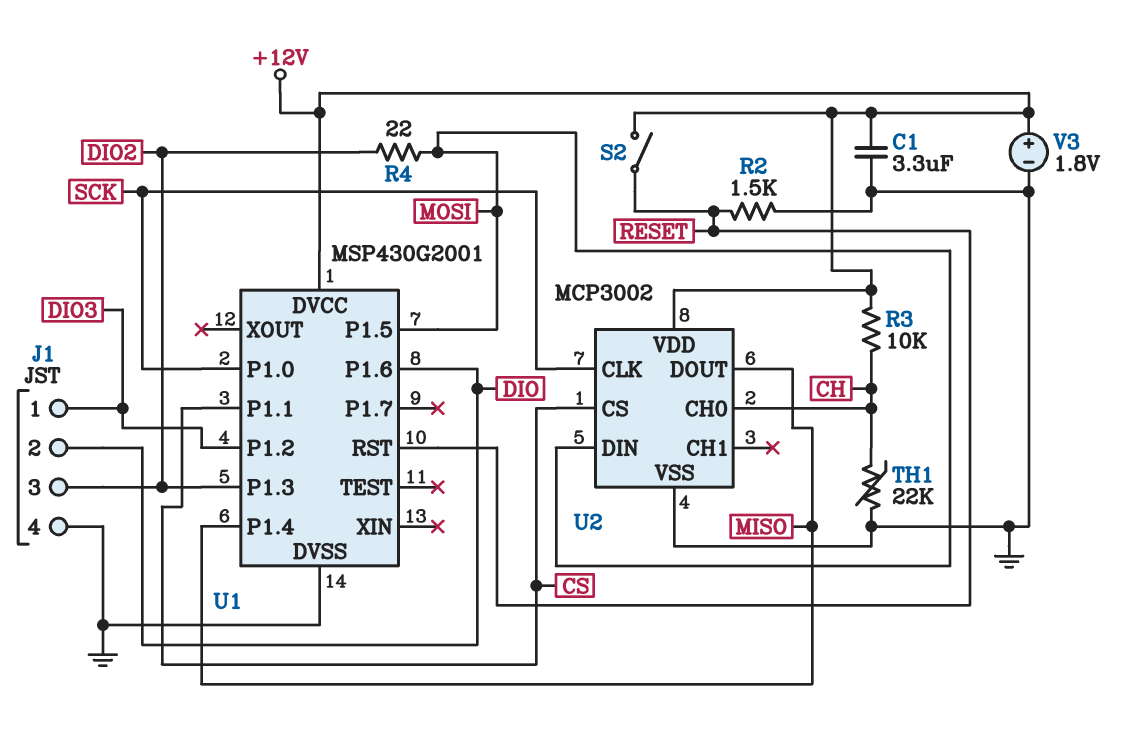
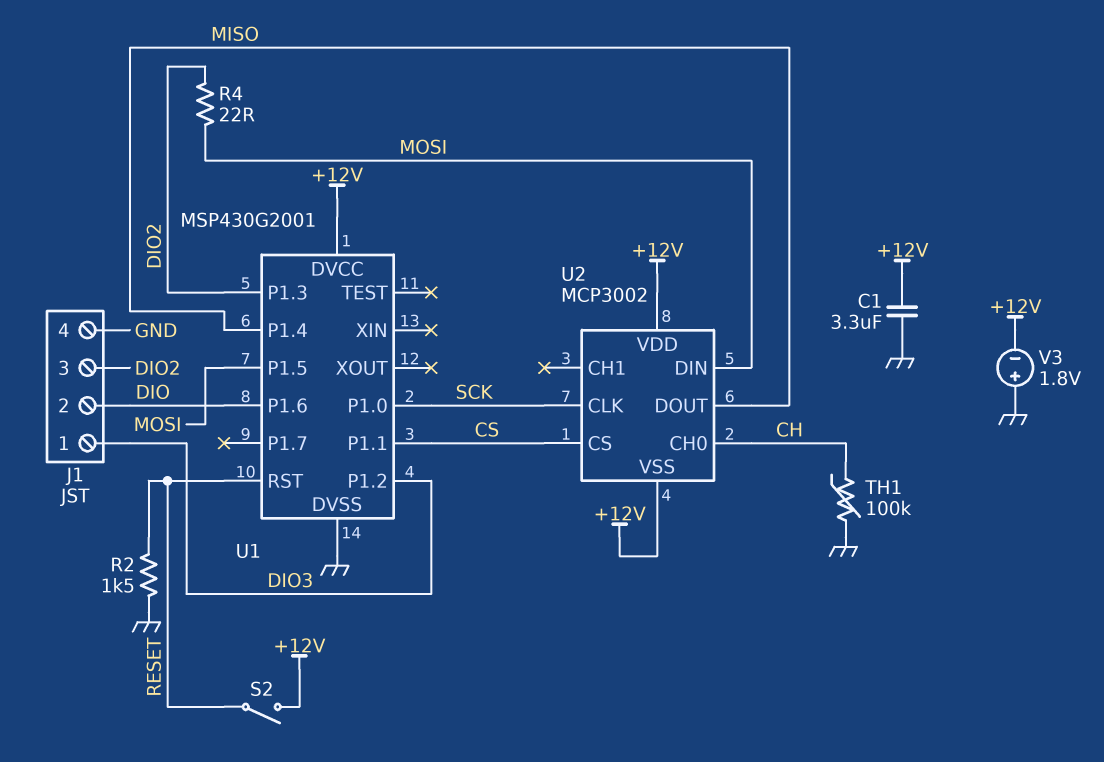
R3: 10k (+12V, CH) -> none
TH1: 22k (CH, GND) -> 100k (CH, GND)
U2 pin VSS: GND -> +12V
V3: 1.8V (plus +12V, minus GND) -> 1.8V (plus GND, minus +12V)

